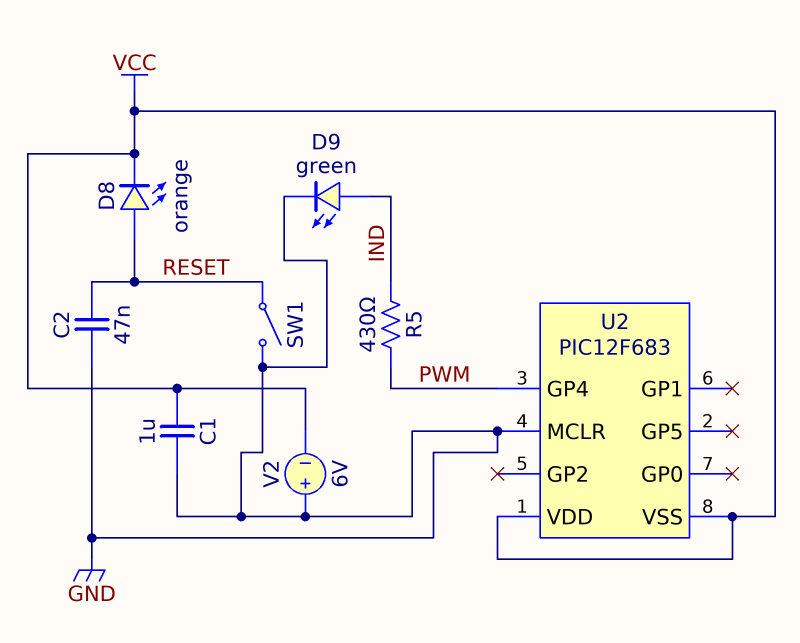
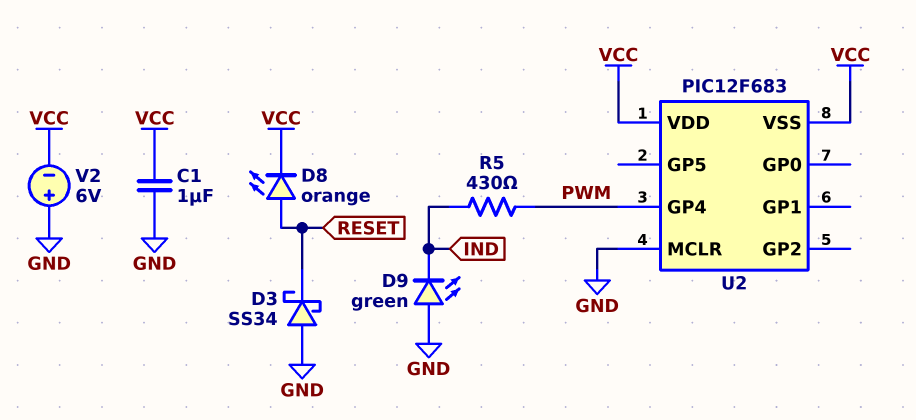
C2: 47nF (GND, RESET) -> none
D3: none -> schottky SS34 (A GND, K RESET)
D9: LED green (A IND, K GND) -> LED green (A GND, K IND)
SW1: switch (GND, RESET) -> none

